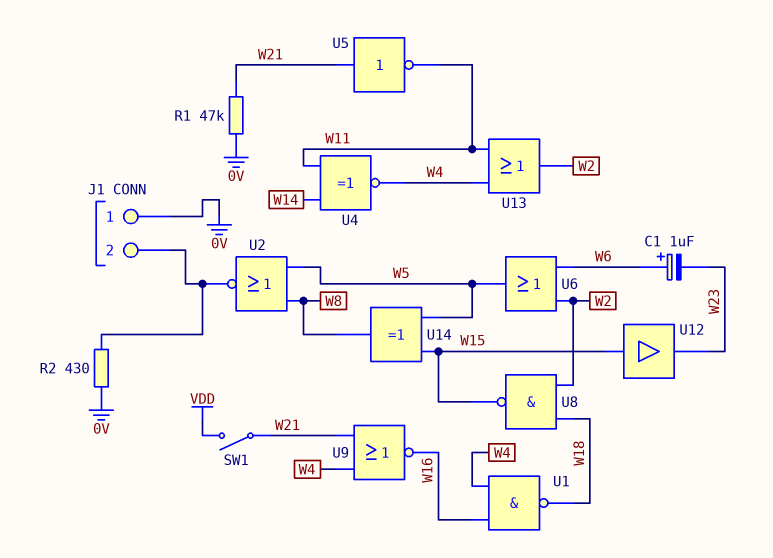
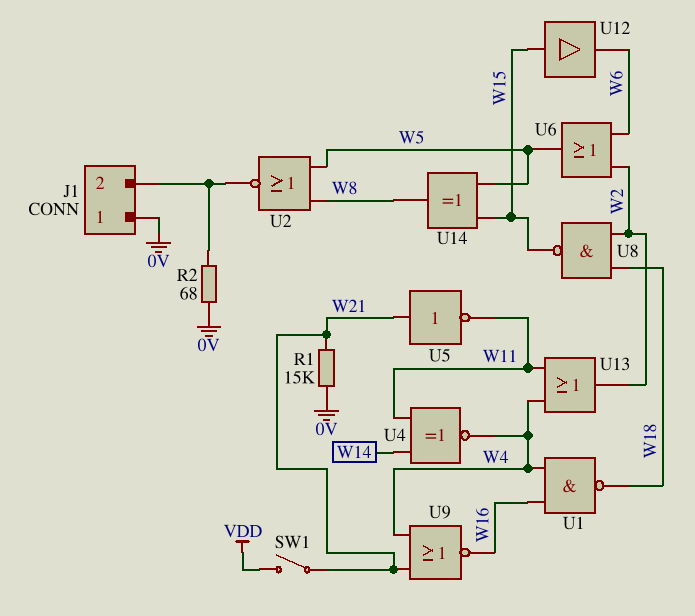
C1: 1uF (plus W6, minus W23) -> none
R1: 47k (0V, W21) -> 15k (0V, W21)
R2: 430 (0V, J1/2) -> 68 (0V, J1/2)
U12: buffer (in W15, out W23) -> buffer (in W15, out W6)

